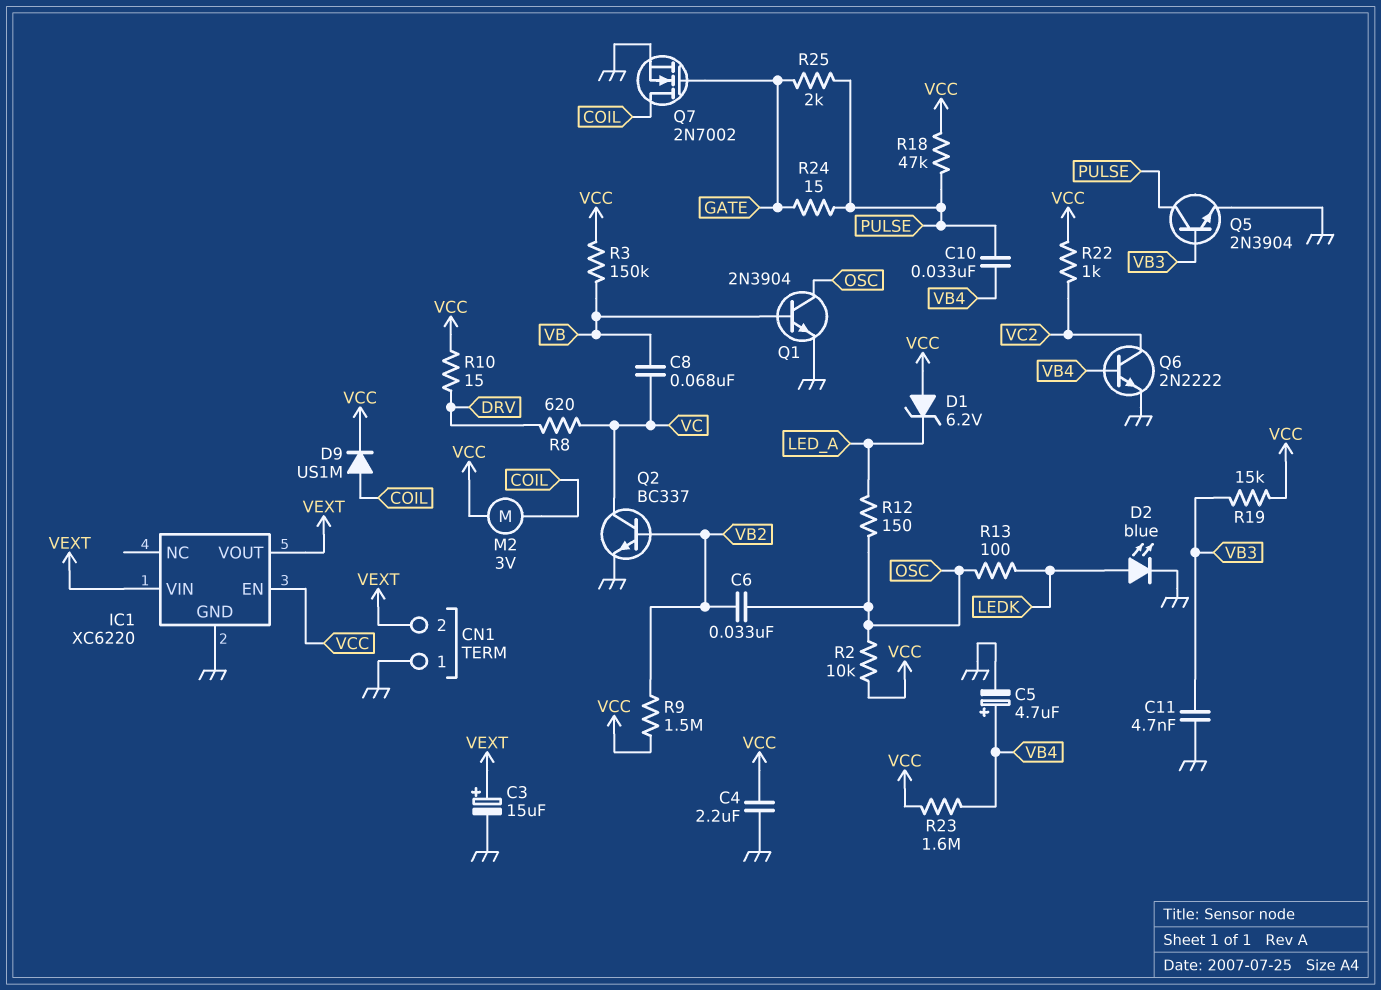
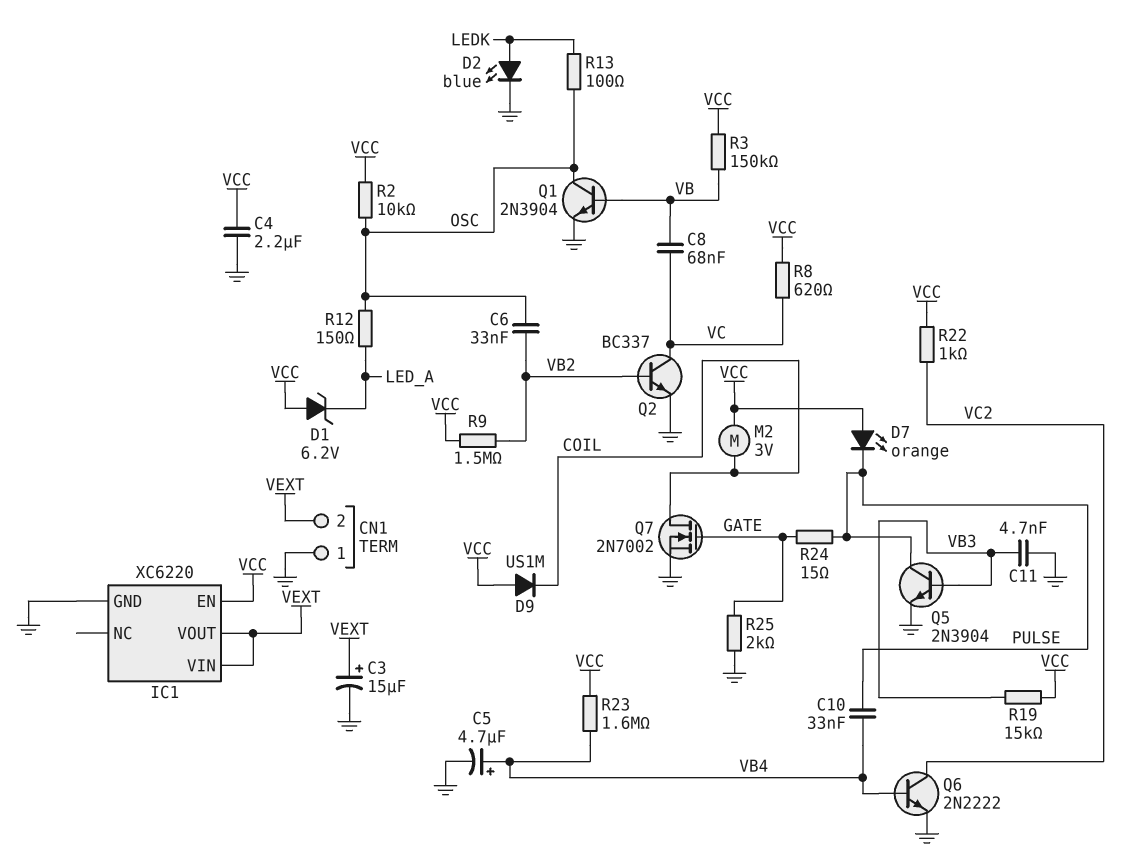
D7: none -> LED orange (A VCC, K PULSE)
D9: diode US1M (A COIL, K VCC) -> diode US1M (A VCC, K COIL)
R8: 620 (DRV, VC) -> 620 (VC, VCC)
R10: 15 (DRV, VCC) -> none
R18: 47k (PULSE, VCC) -> none
R25: 2k (GATE, PULSE) -> 2k (GATE, GND)

